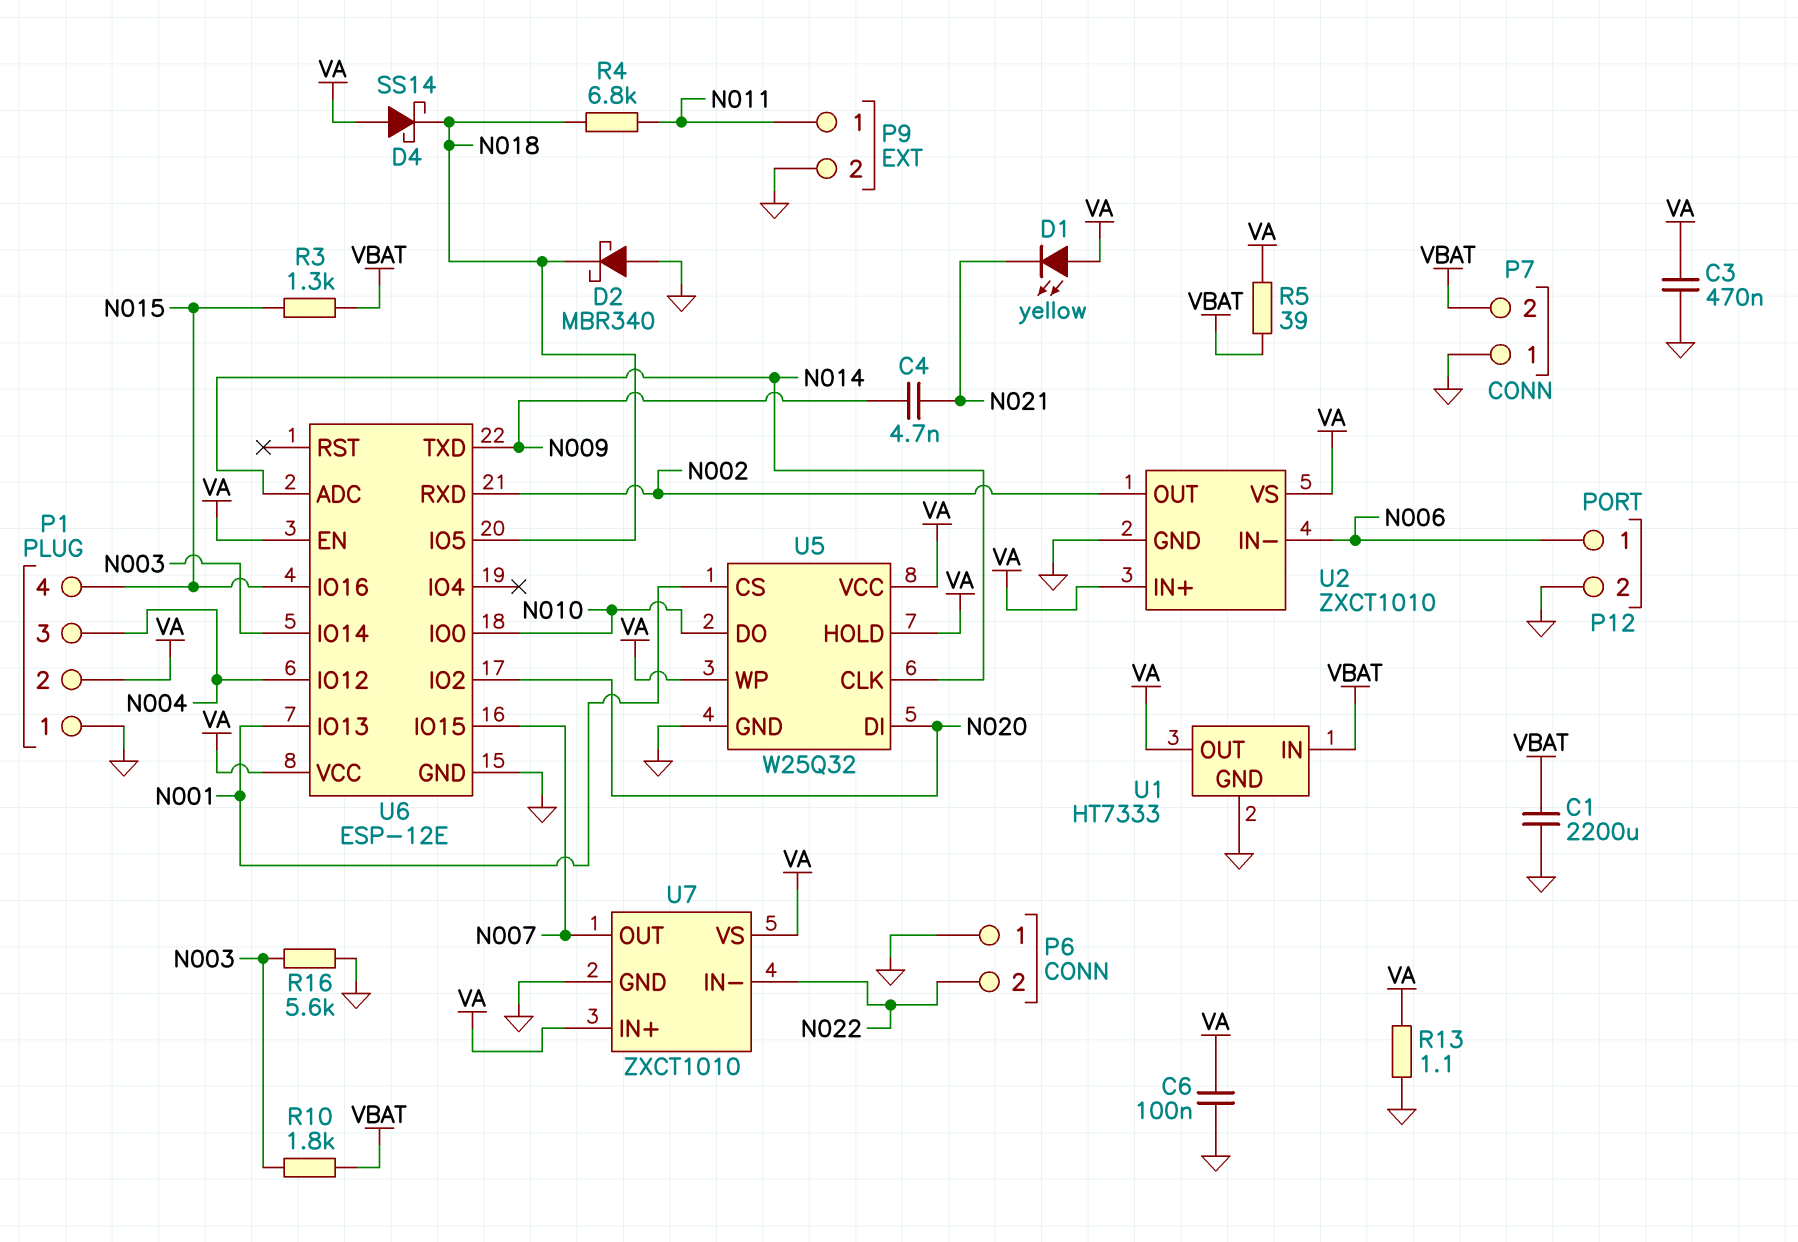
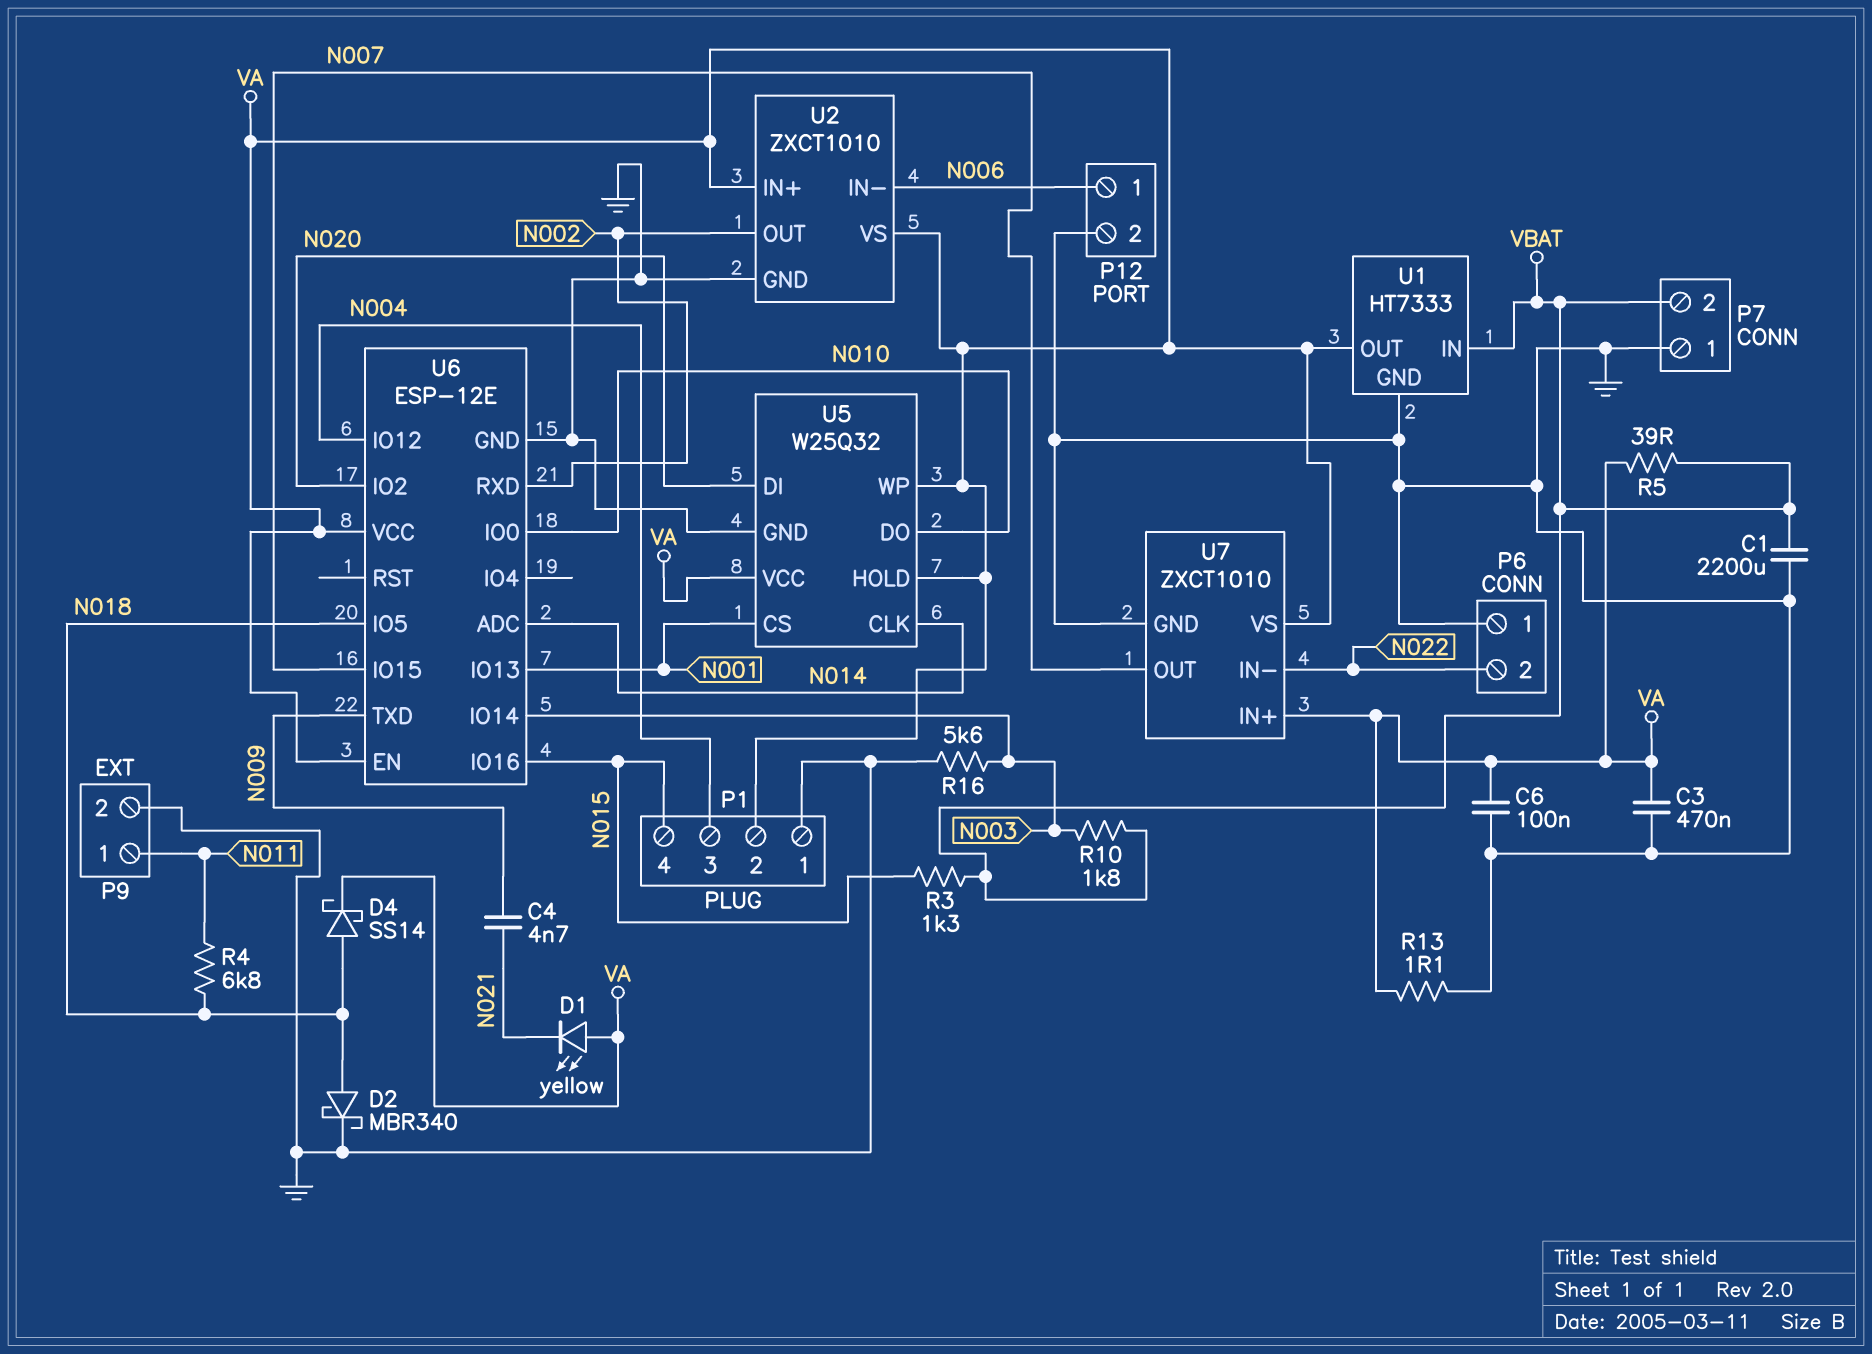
D2: schottky MBR340 (A GND, K N018) -> schottky MBR340 (A N018, K GND)
D4: schottky SS14 (A VA, K N018) -> schottky SS14 (A N018, K VA)

